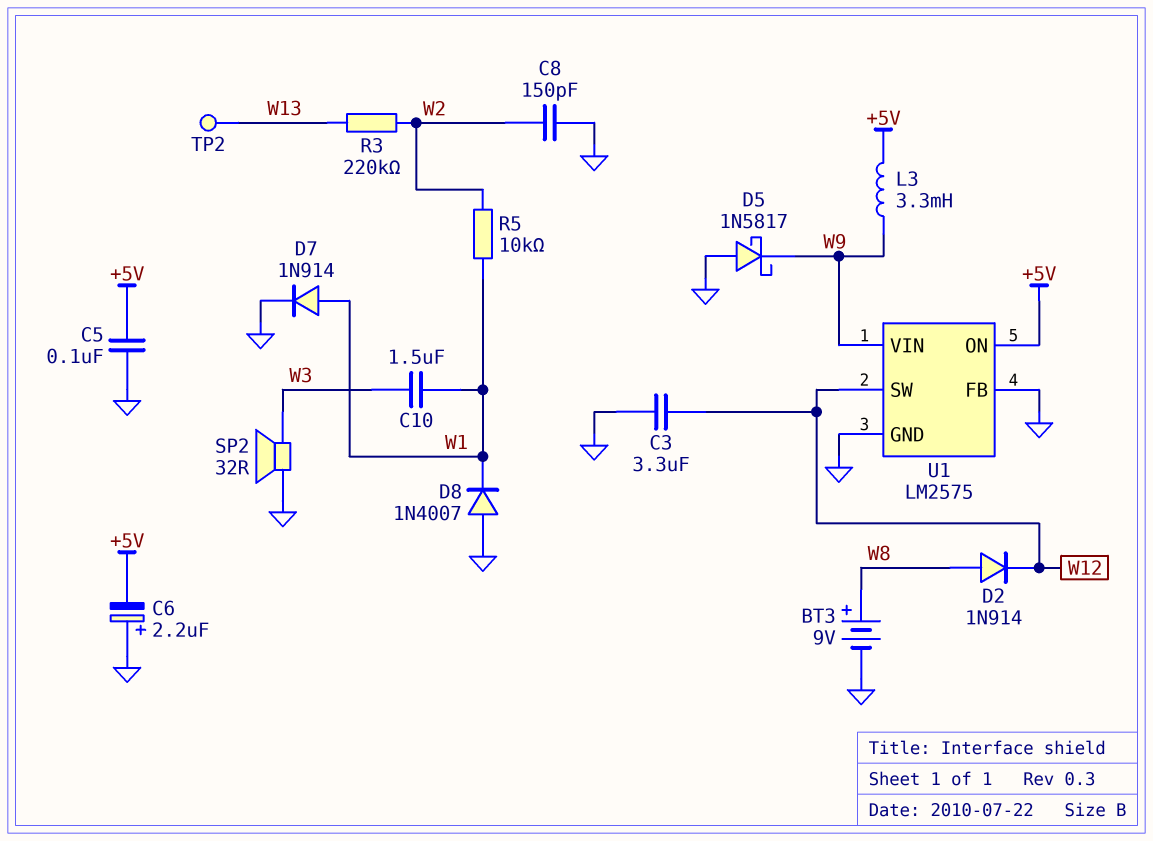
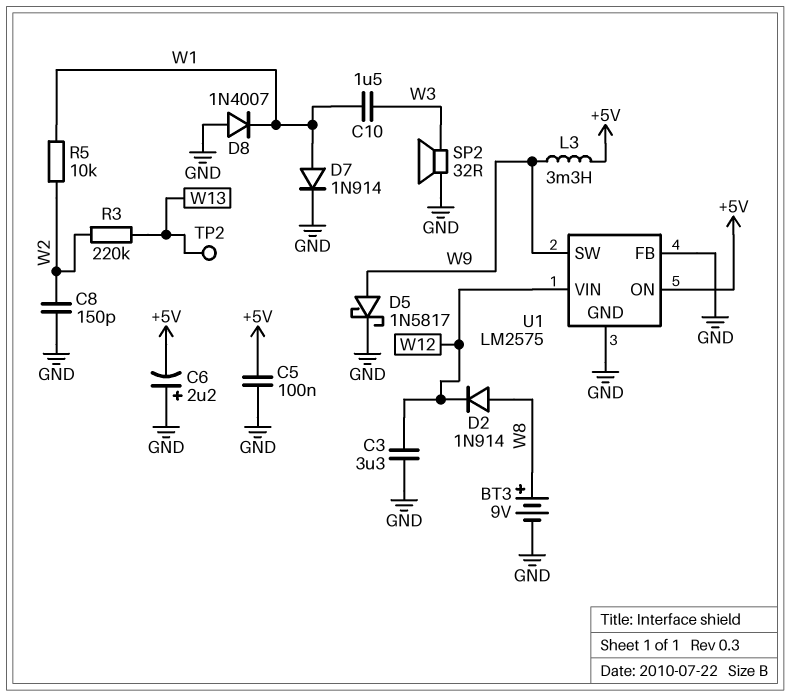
D5: schottky 1N5817 (A GND, K W9) -> schottky 1N5817 (A W9, K GND)
U1 pin SW: W12 -> W9
U1 pin VIN: W9 -> W12

